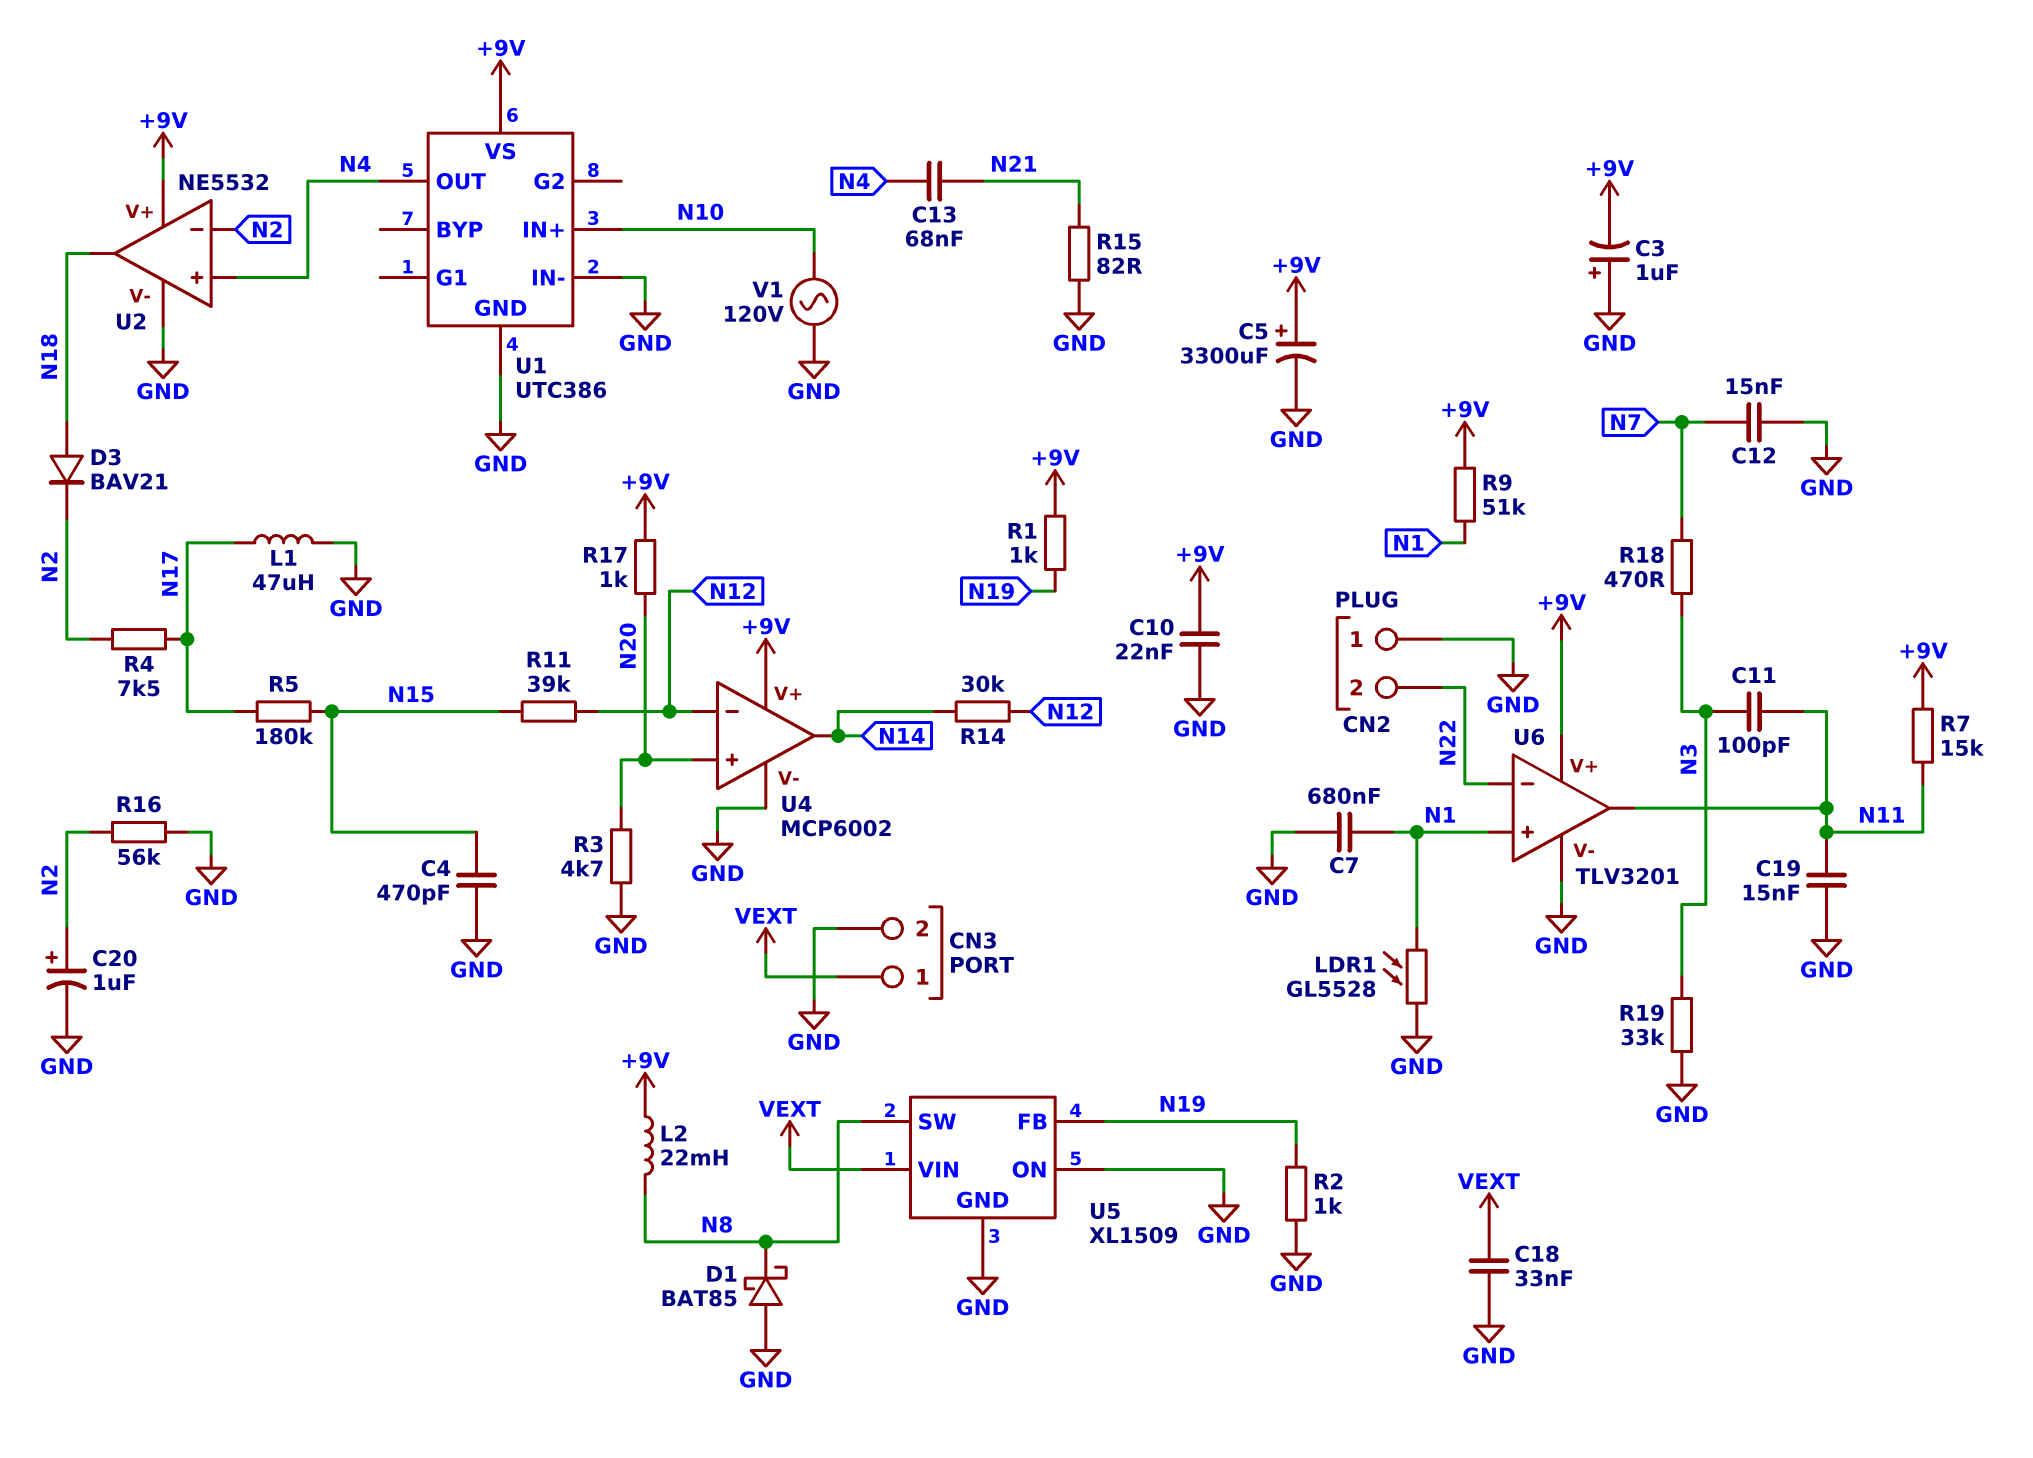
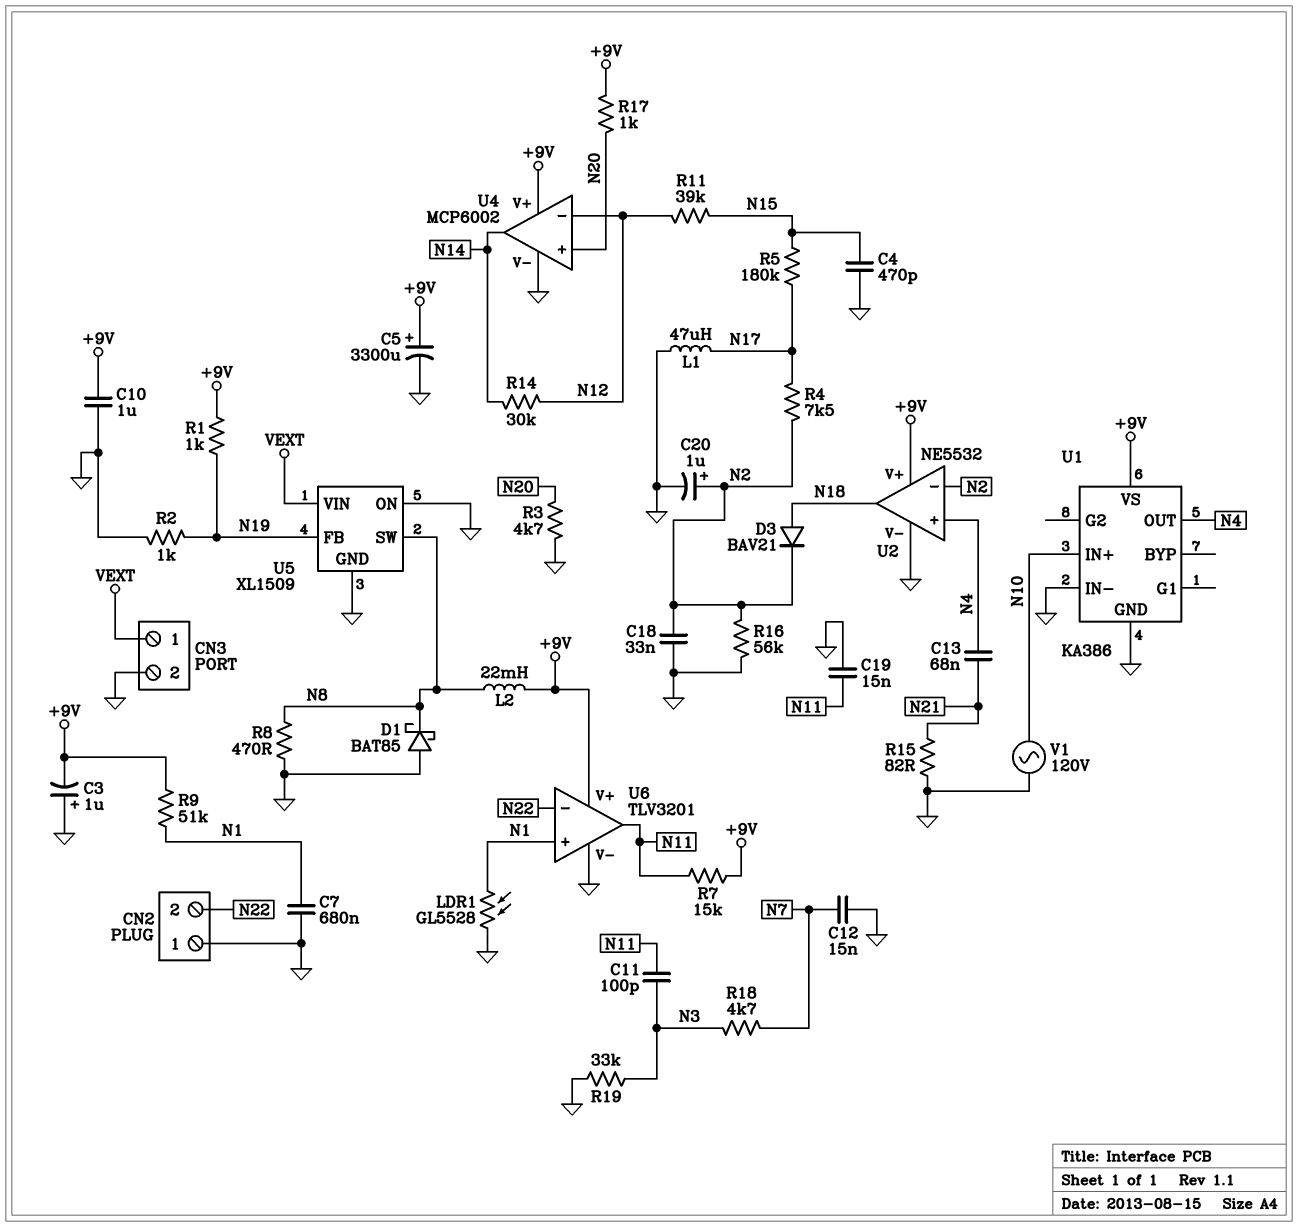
C10: 22nF (+9V, GND) -> 1uF (+9V, GND)
C18: 33nF (GND, VEXT) -> 33nF (GND, N2)
R8: none -> 470 (GND, N8)
R18: 470 (N3, N7) -> 4.7k (N3, N7)
U1: UTC386 -> KA386

